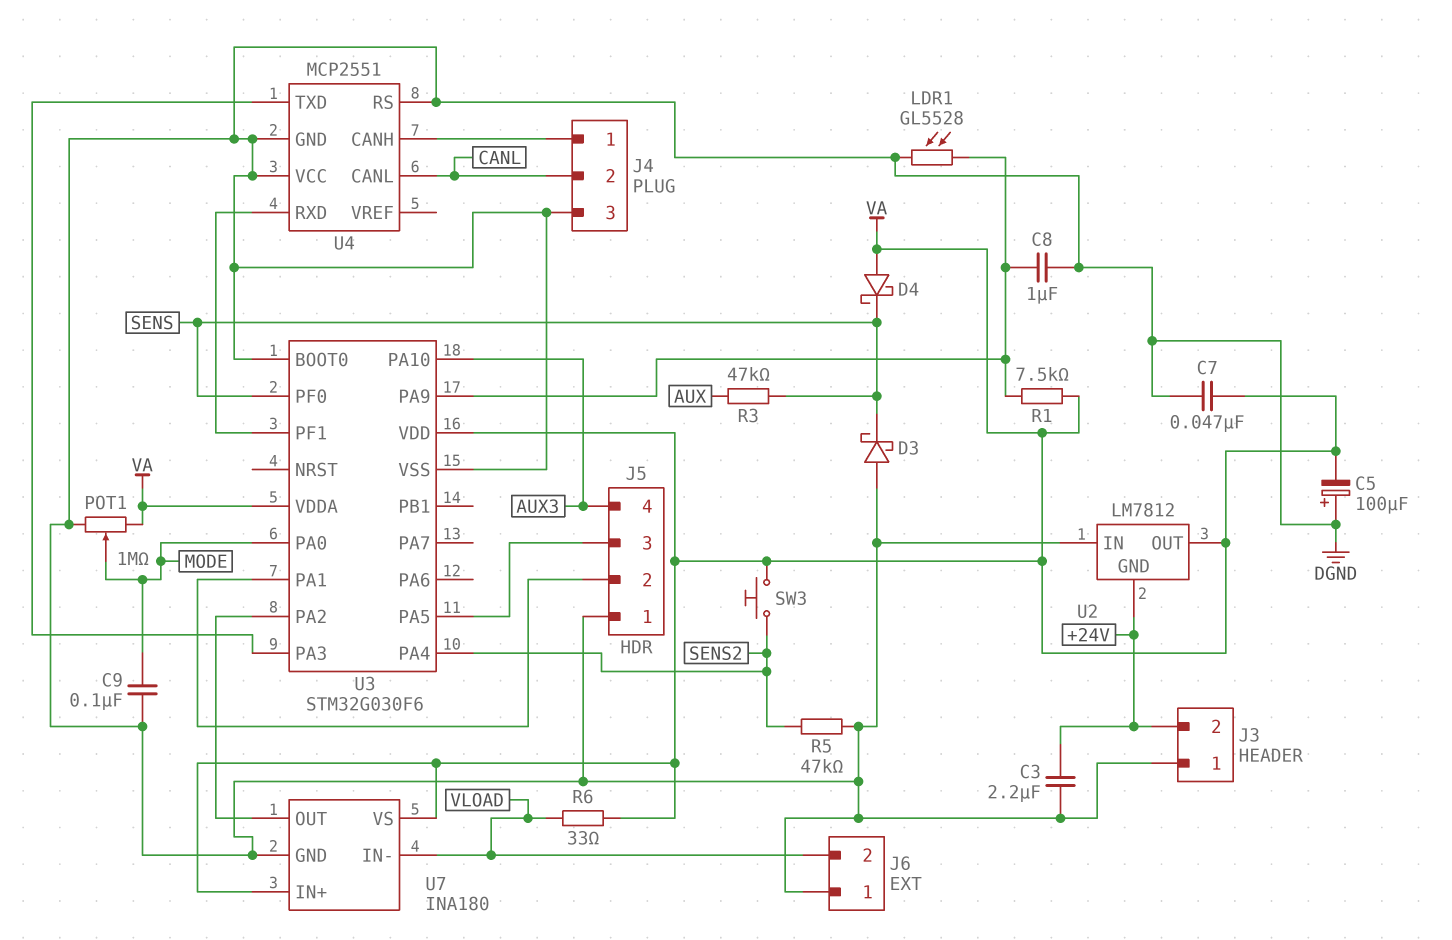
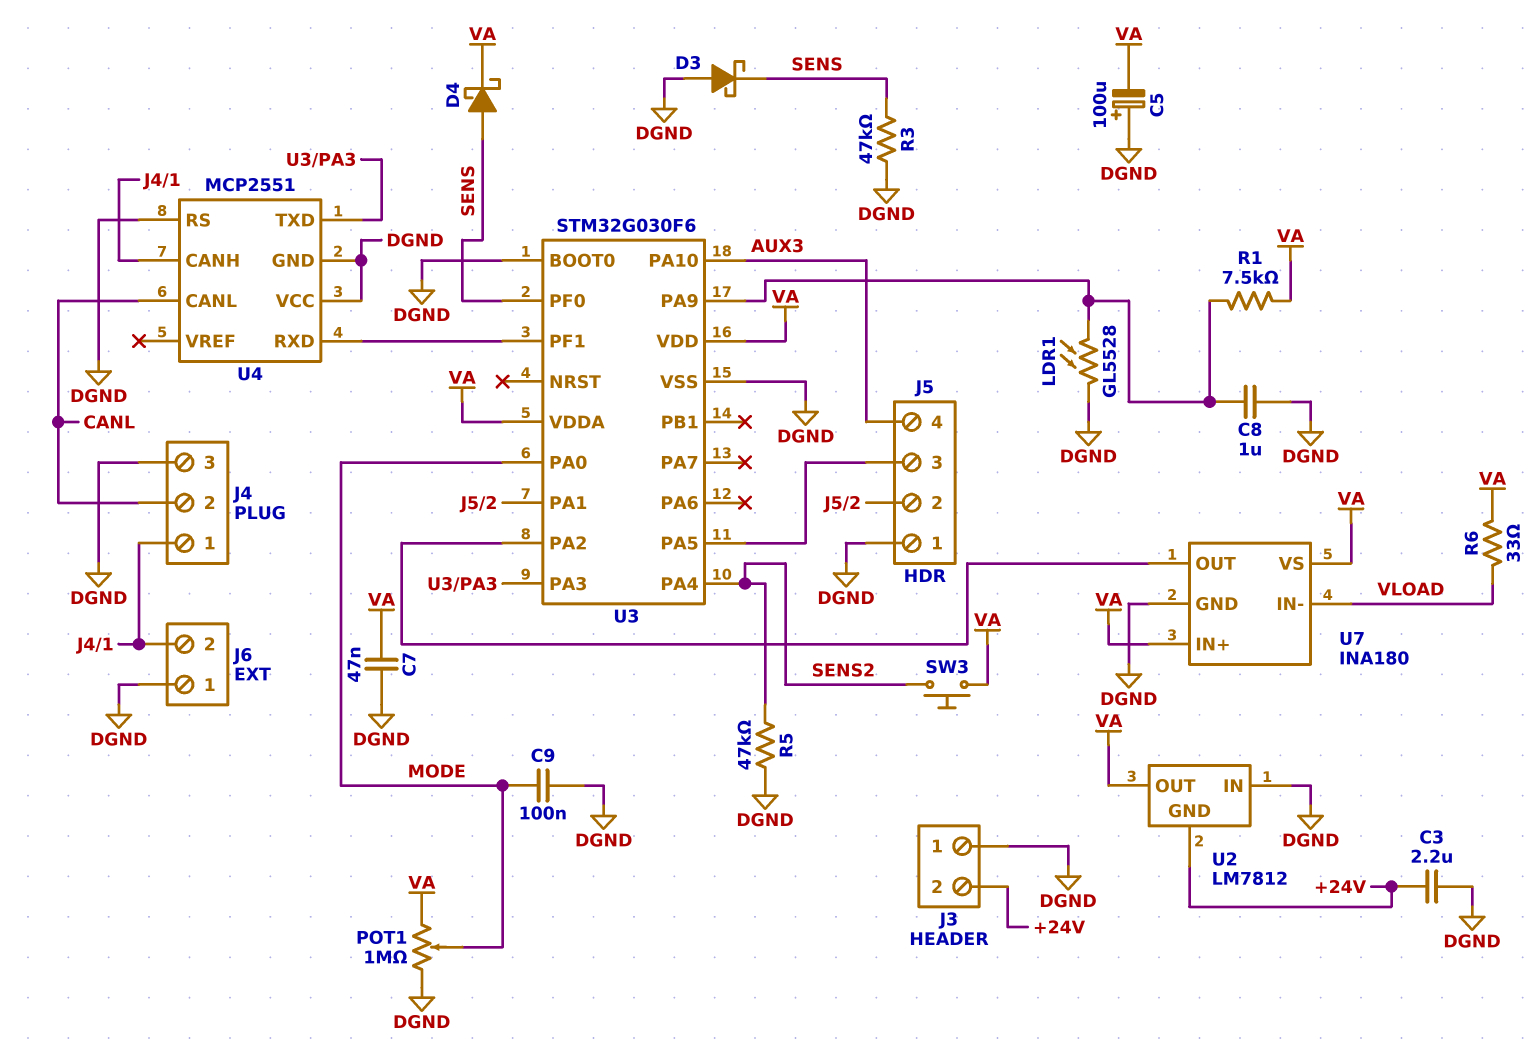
D4: schottky (A VA, K SENS) -> schottky (A SENS, K VA)
J6 pin 2: VLOAD -> J4/1
R3: 47k (AUX, SENS) -> 47k (DGND, SENS)

